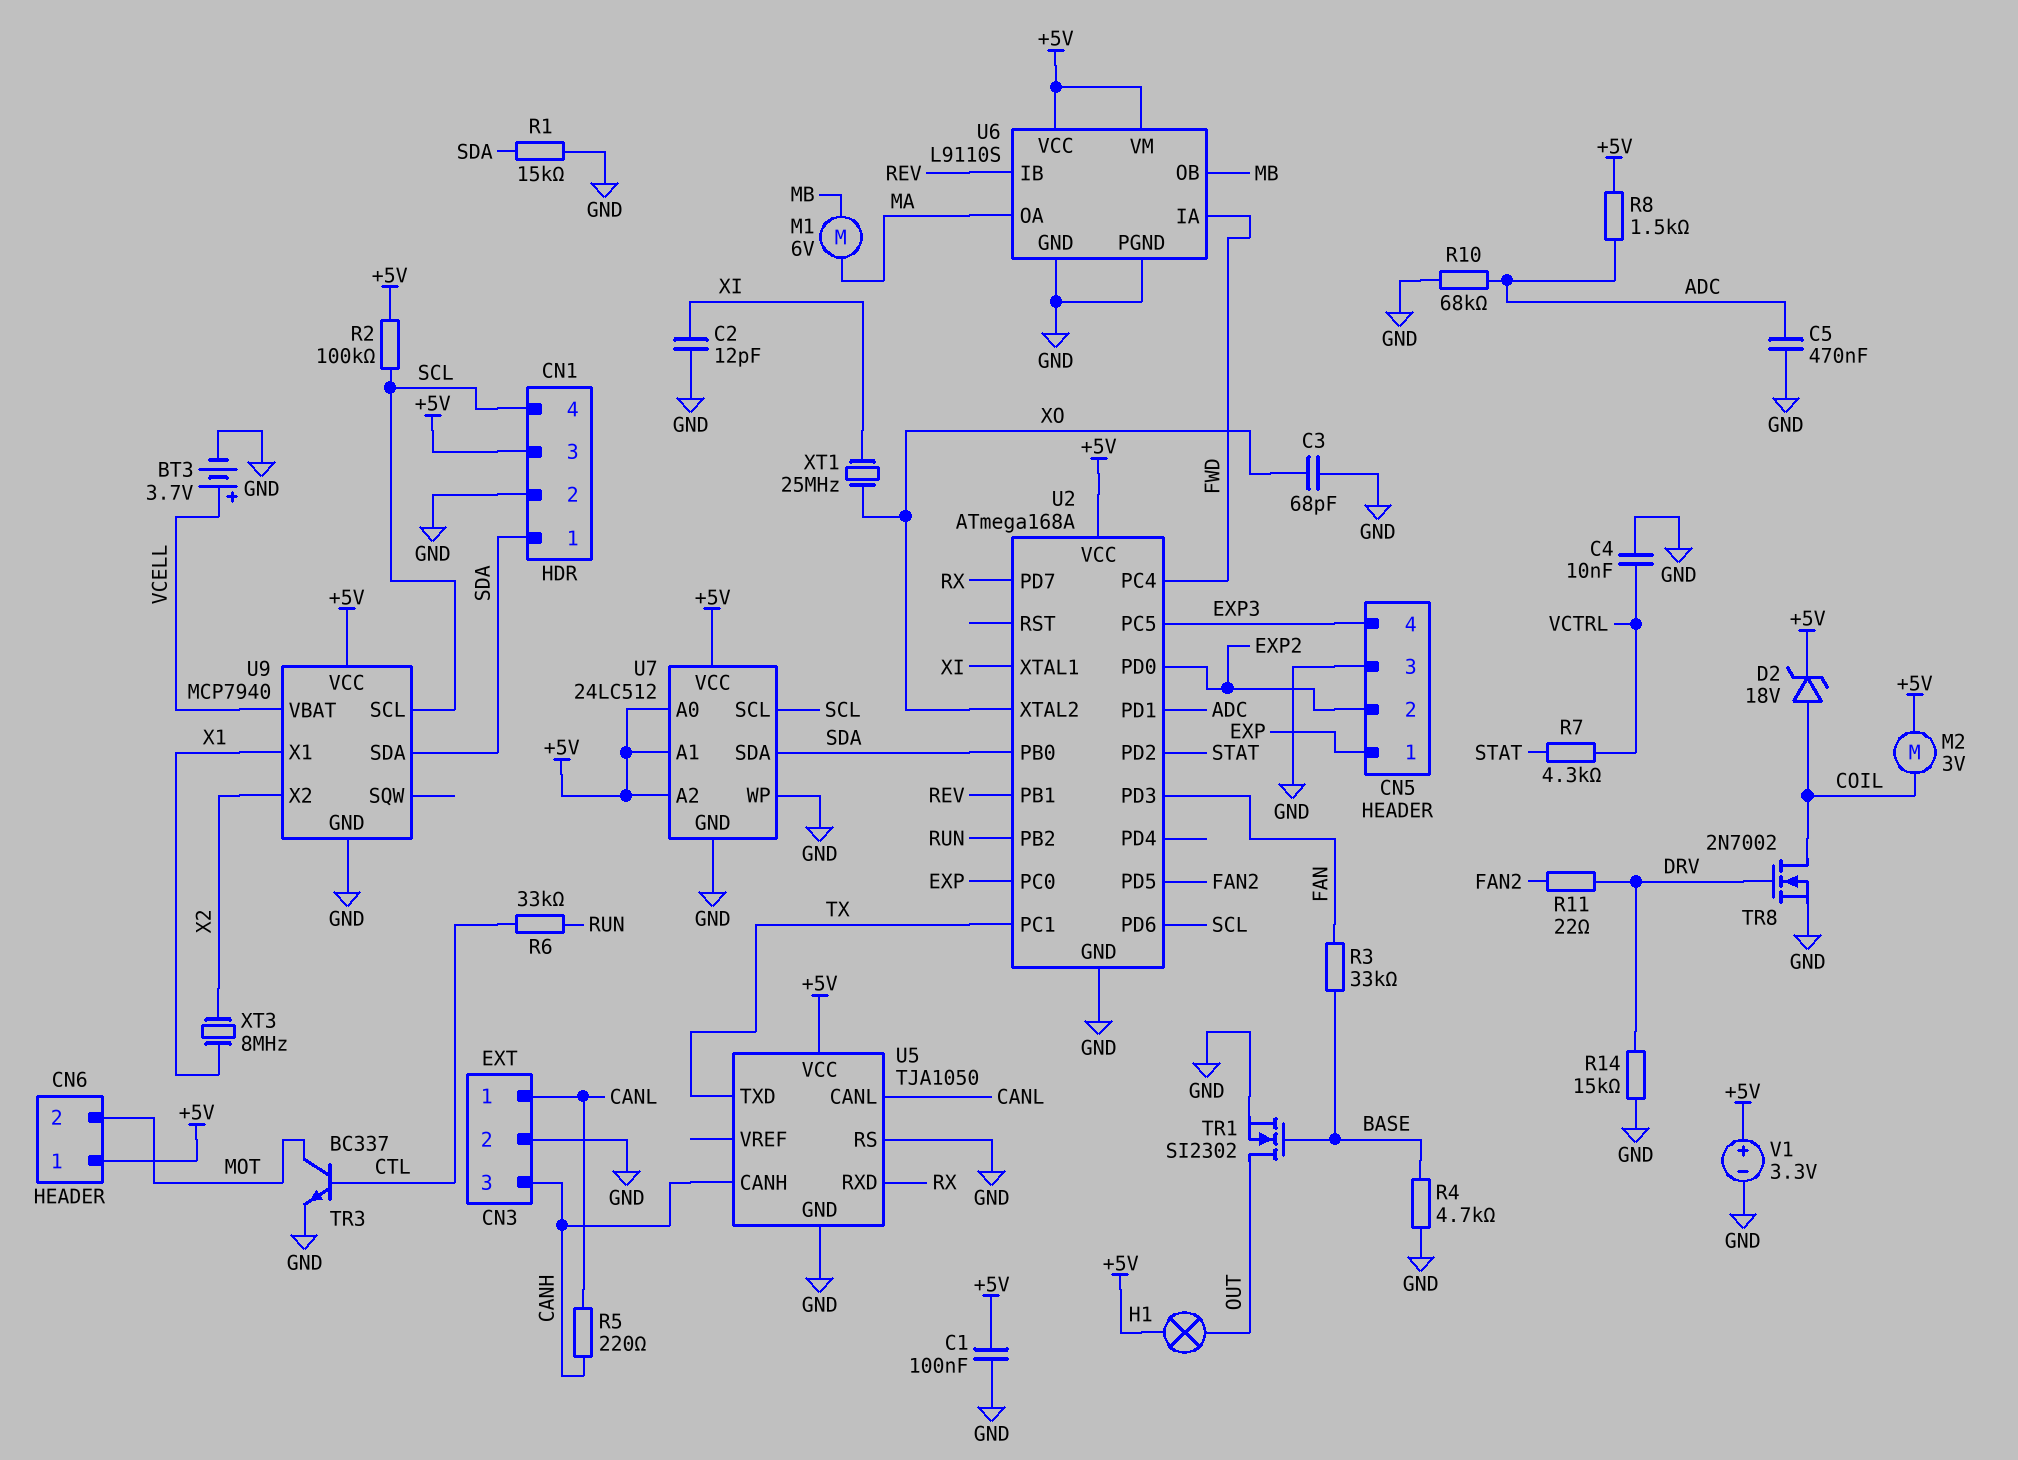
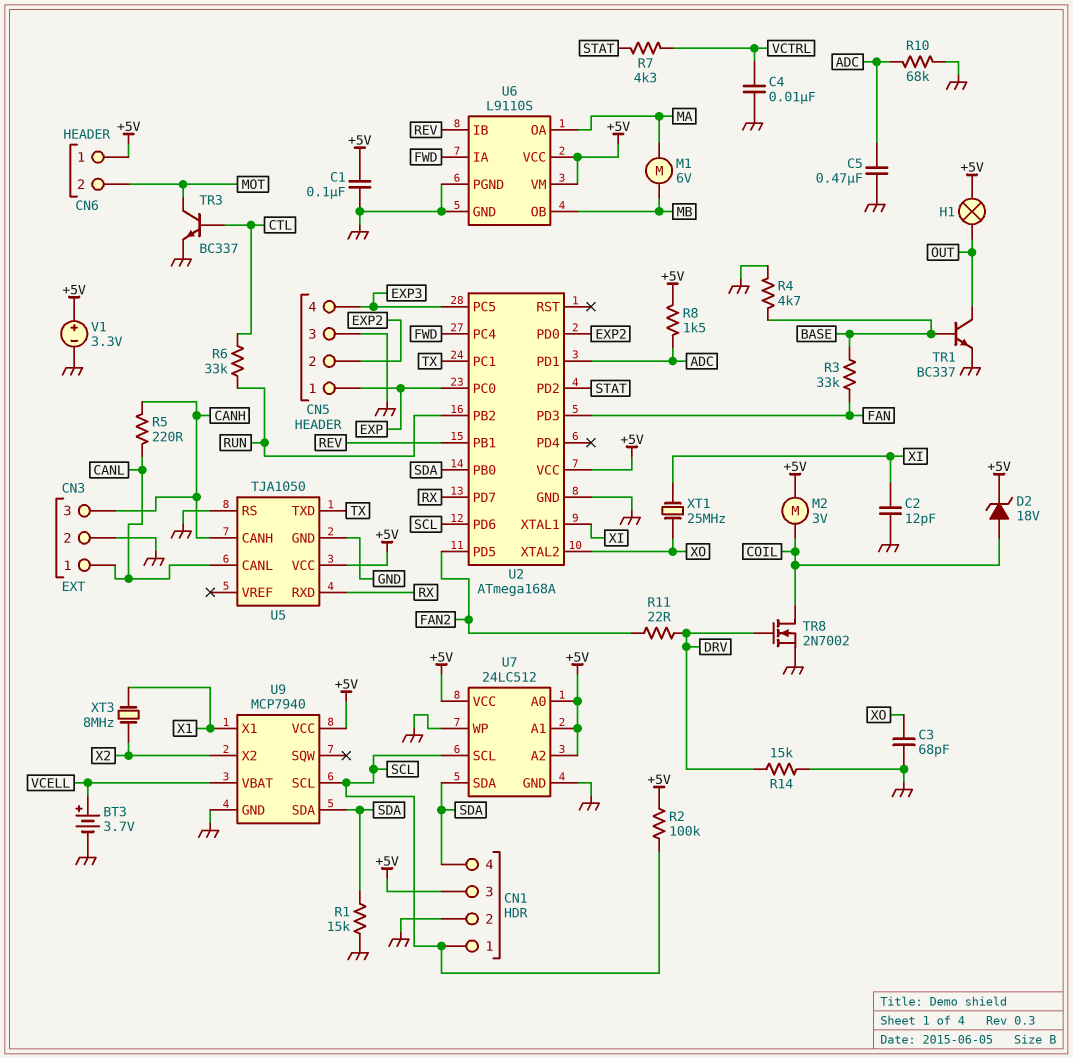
CN1 pin 1: SDA -> SCL
CN1 pin 4: SCL -> SDA
TR1: NMOS SI2302 (G BASE, D OUT, S GND) -> NPN BC337 (B BASE, C OUT, E GND)

